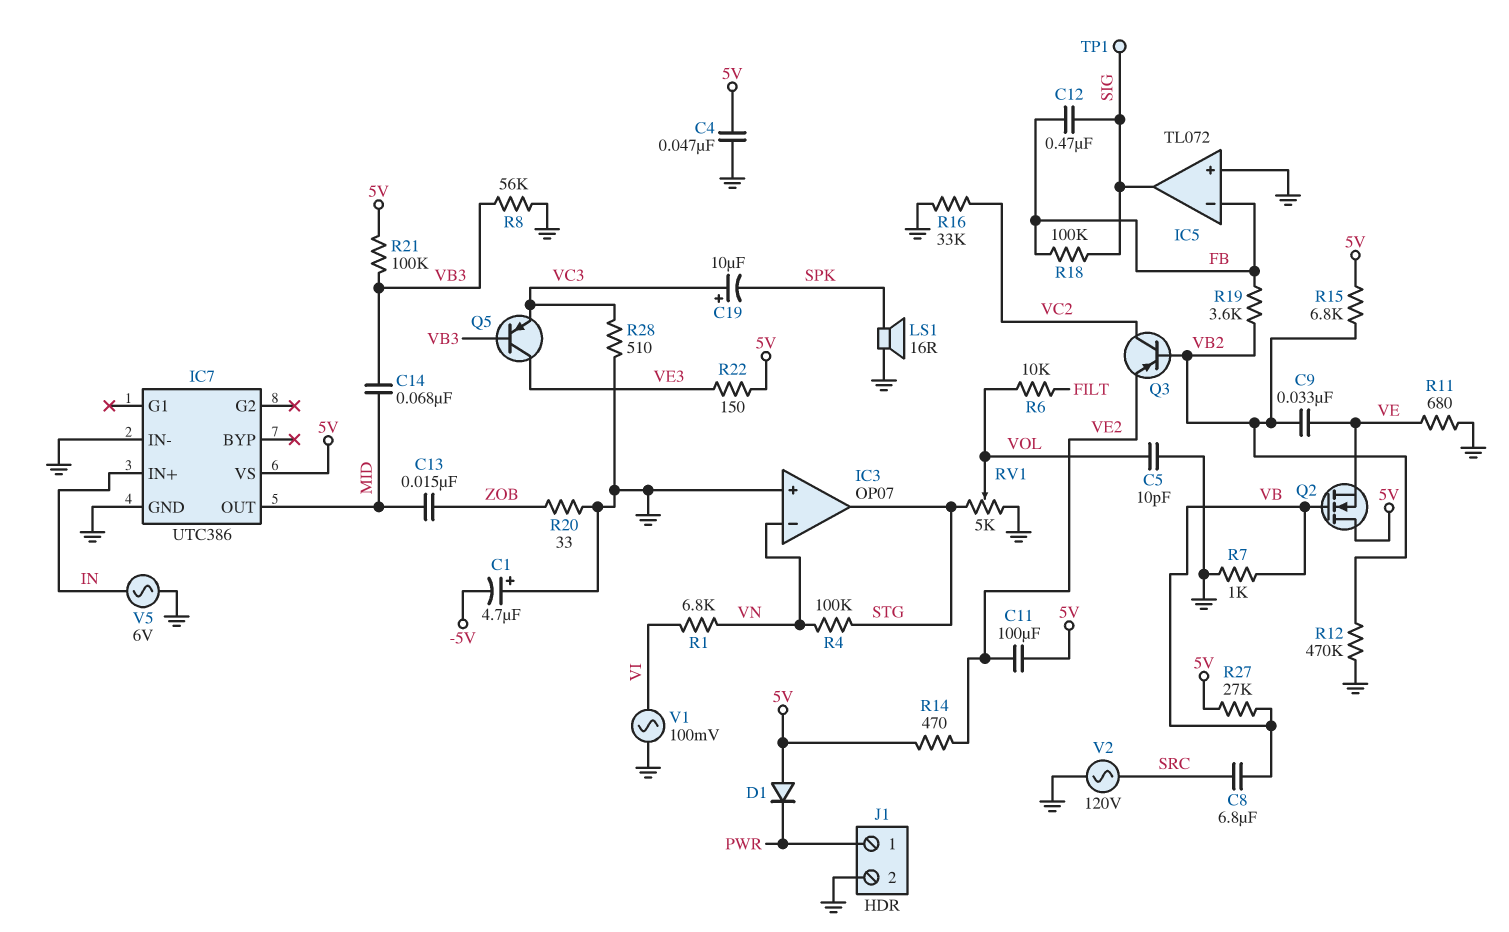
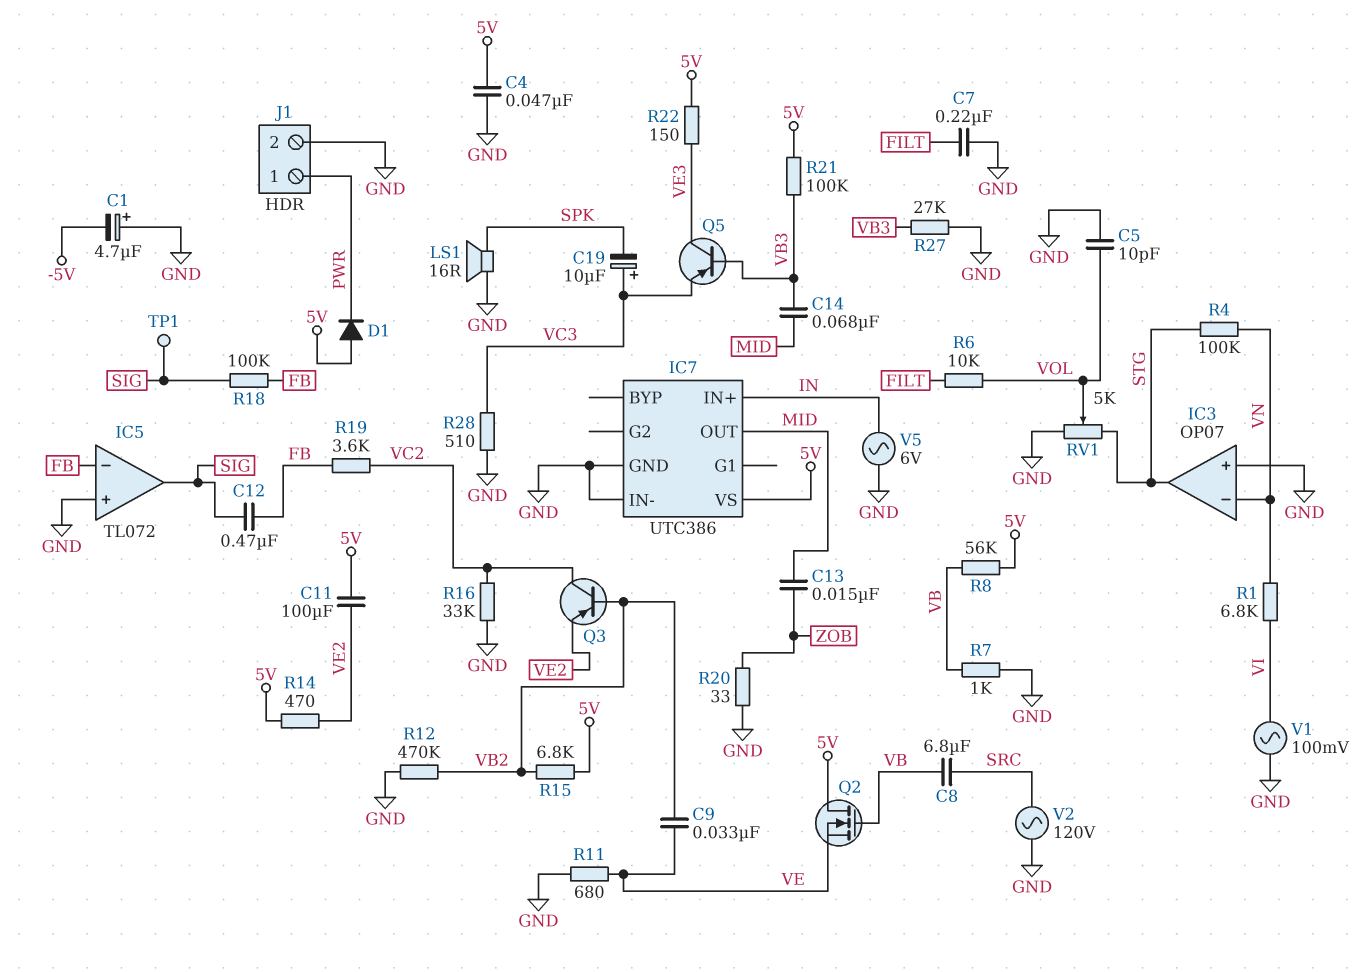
C7: none -> 220nF (FILT, GND)
R8: 56k (GND, VB3) -> 56k (5V, VB)
R19: 3.6k (FB, VB2) -> 3.6k (FB, VC2)
R27: 27k (5V, VB) -> 27k (GND, VB3)

